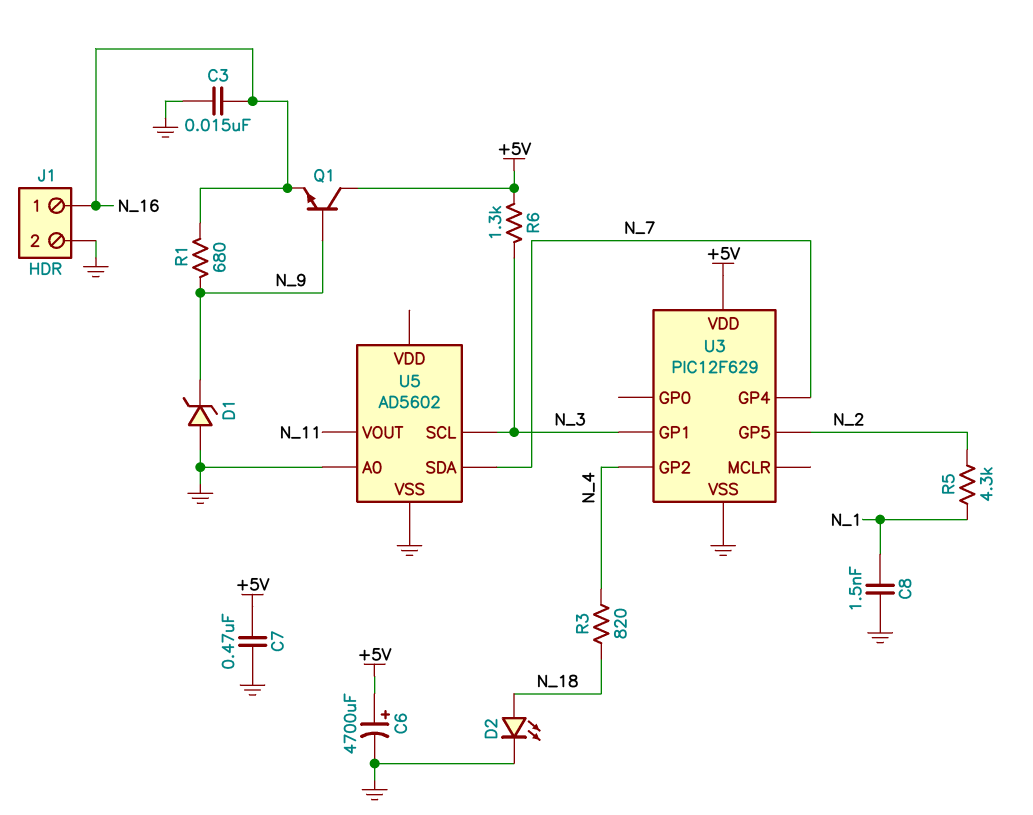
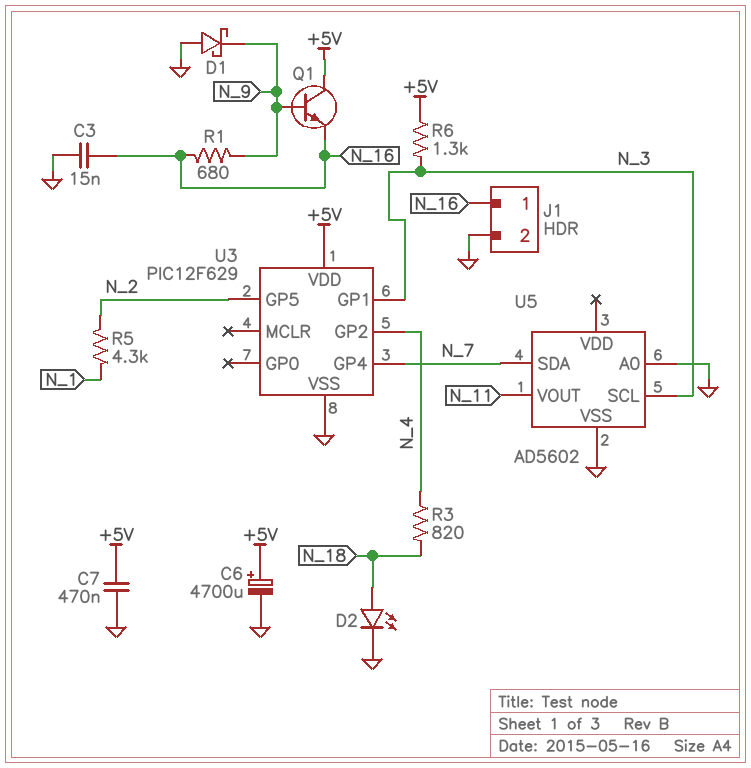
C8: 1.5nF (GND, N_1) -> none
D1: zener (A GND, K N_9) -> schottky (A GND, K N_9)

